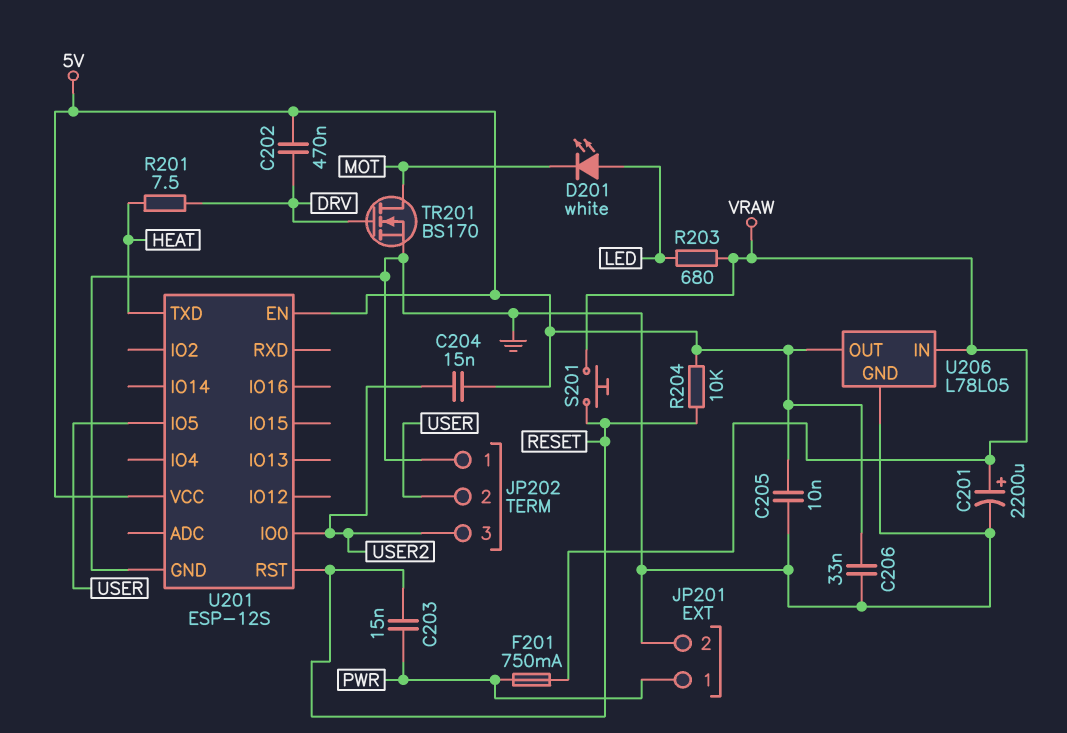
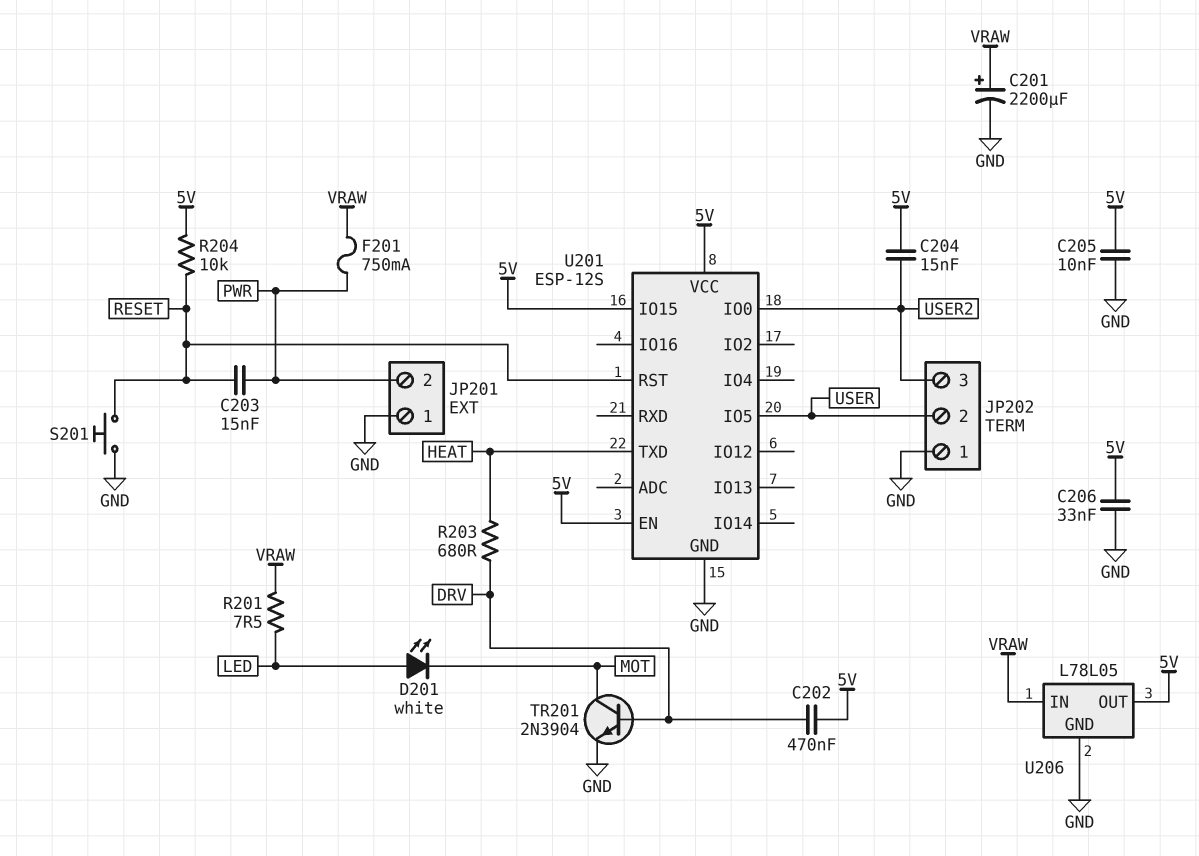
JP201 pin 1: PWR -> GND
JP201 pin 2: GND -> PWR
R201: 7.5 (DRV, HEAT) -> 7.5 (LED, VRAW)
R203: 680 (LED, VRAW) -> 680 (DRV, HEAT)
S201: button (RESET, VRAW) -> button (GND, RESET)
TR201: NMOS BS170 (G DRV, D MOT, S GND) -> NPN 2N3904 (B DRV, C MOT, E GND)
U201 pin IO15: none -> 5V

